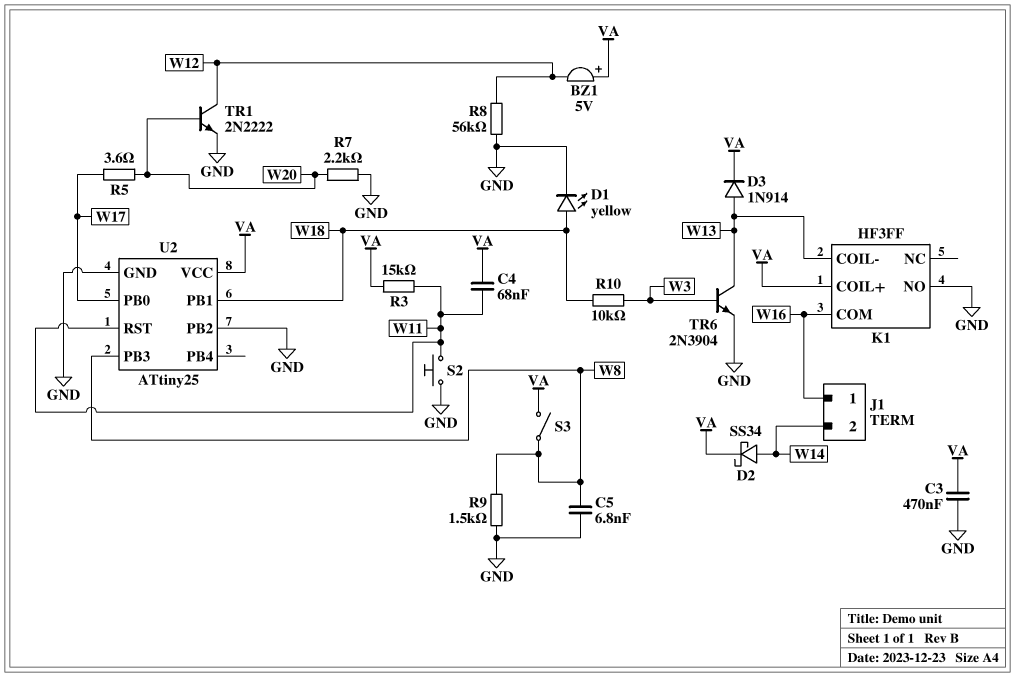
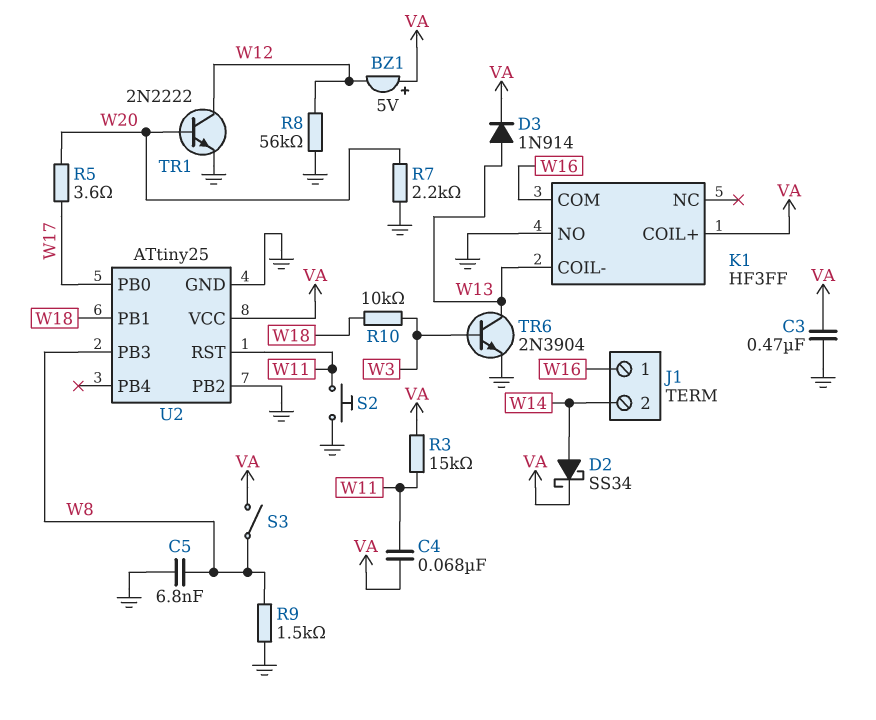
D1: LED yellow (A W18, K GND) -> none

